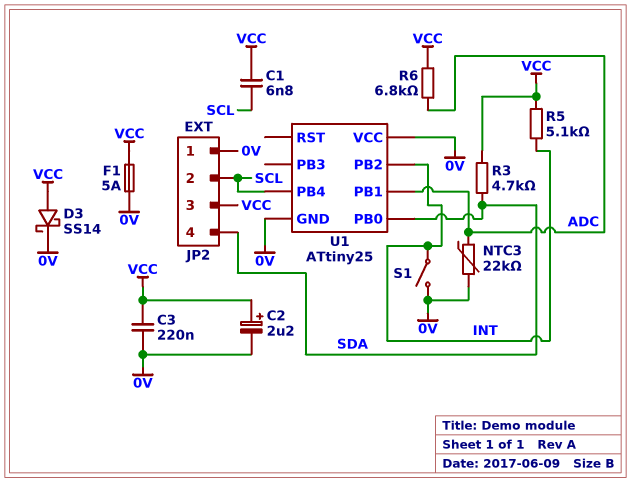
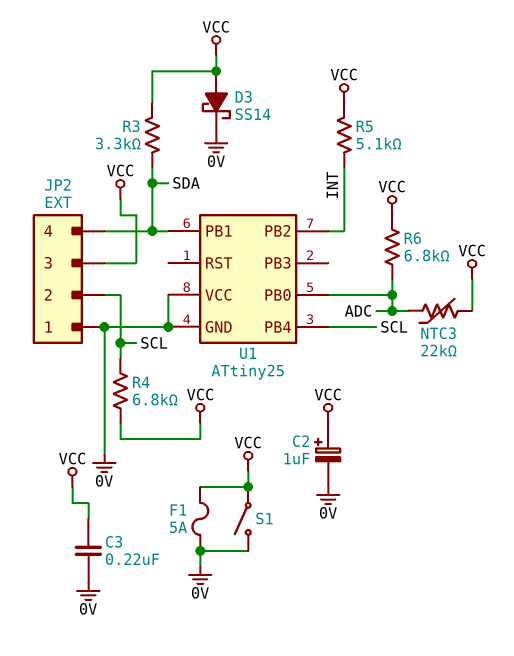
C1: 6.8nF (SCL, VCC) -> none
C2: 2.2uF (plus VCC, minus 0V) -> 1uF (plus VCC, minus 0V)
NTC3: 22k (0V, ADC) -> 22k (ADC, VCC)
R3: 4.7k (SDA, VCC) -> 3.3k (SDA, VCC)
R4: none -> 6.8k (SCL, VCC)
S1: switch (0V, INT) -> switch (0V, VCC)
U1 pin PB0: SDA -> ADC
U1 pin PB1: ADC -> SDA

